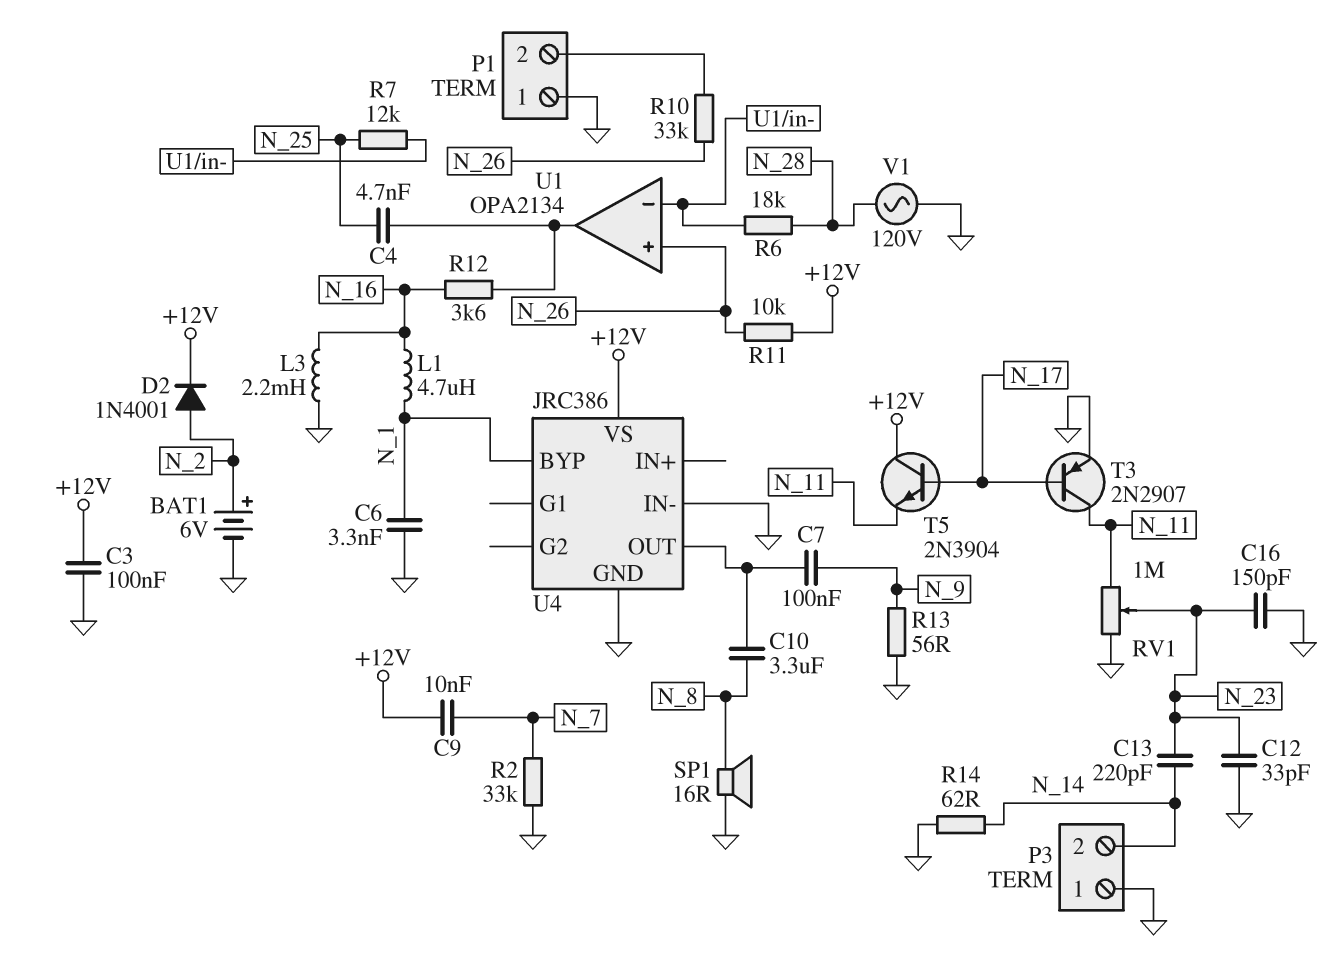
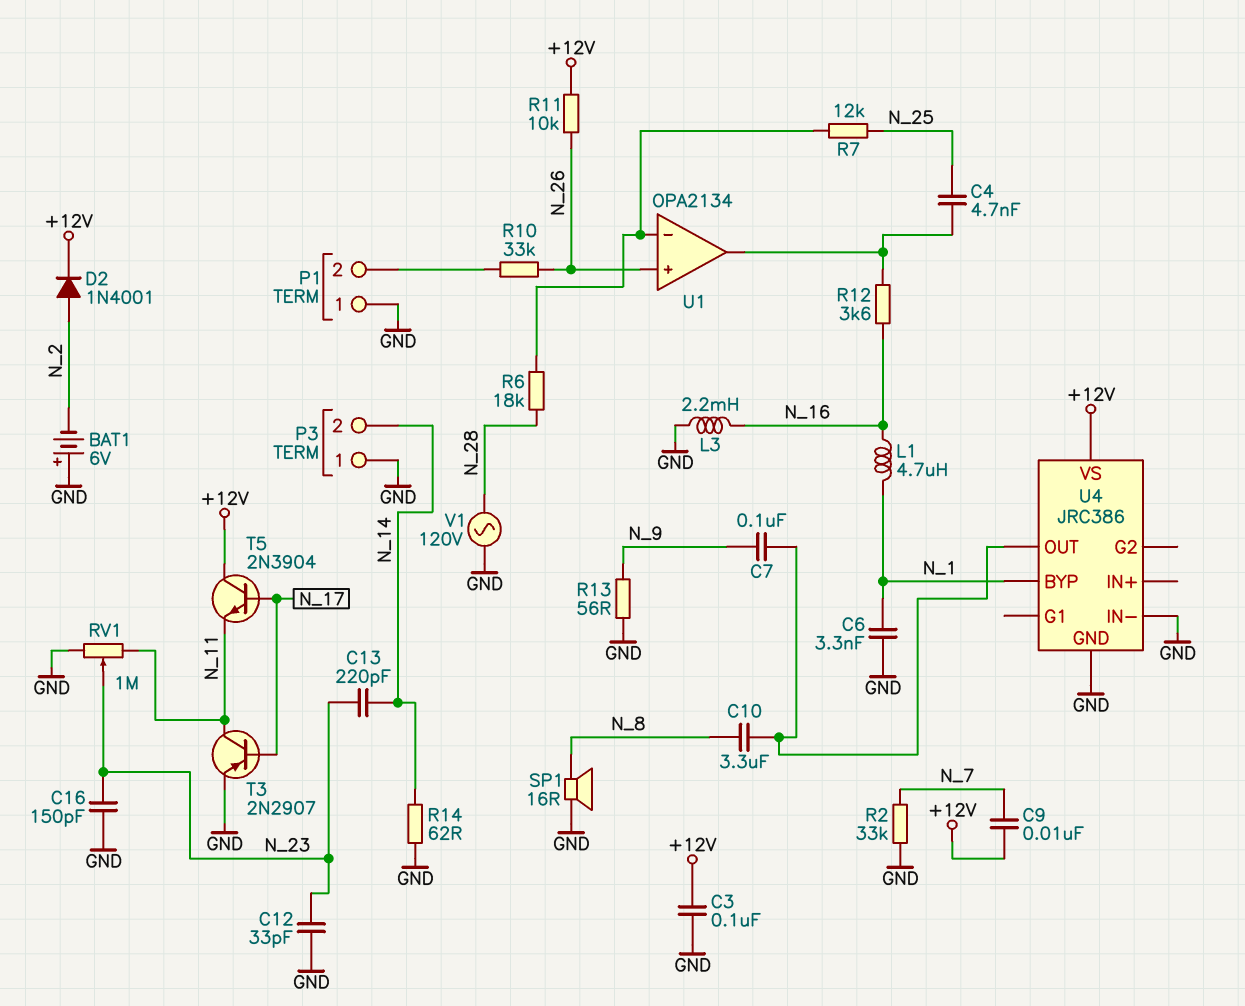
BAT1: 6V (plus N_2, minus GND) -> 6V (plus GND, minus N_2)

